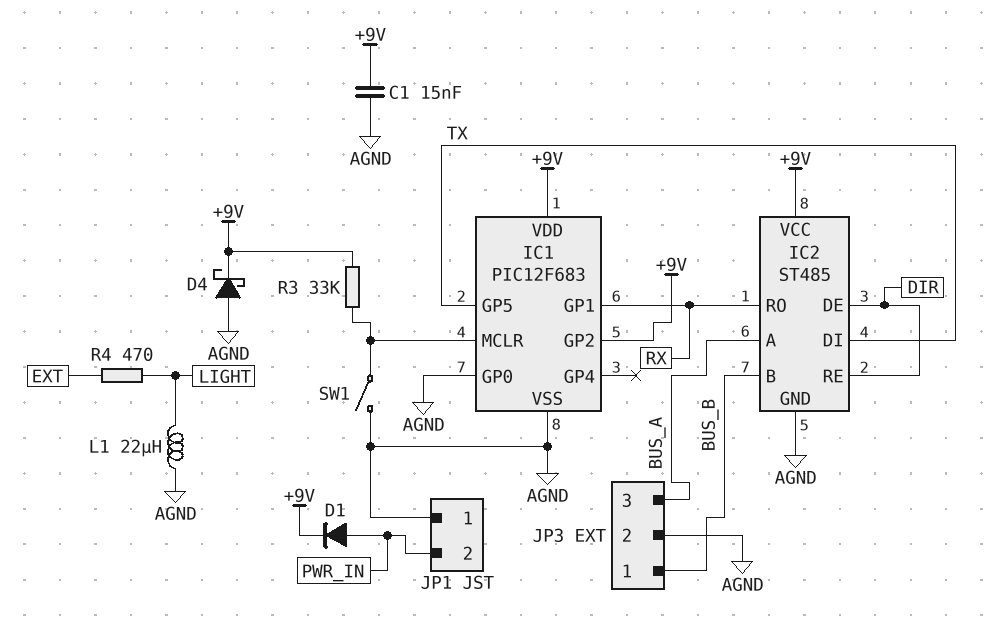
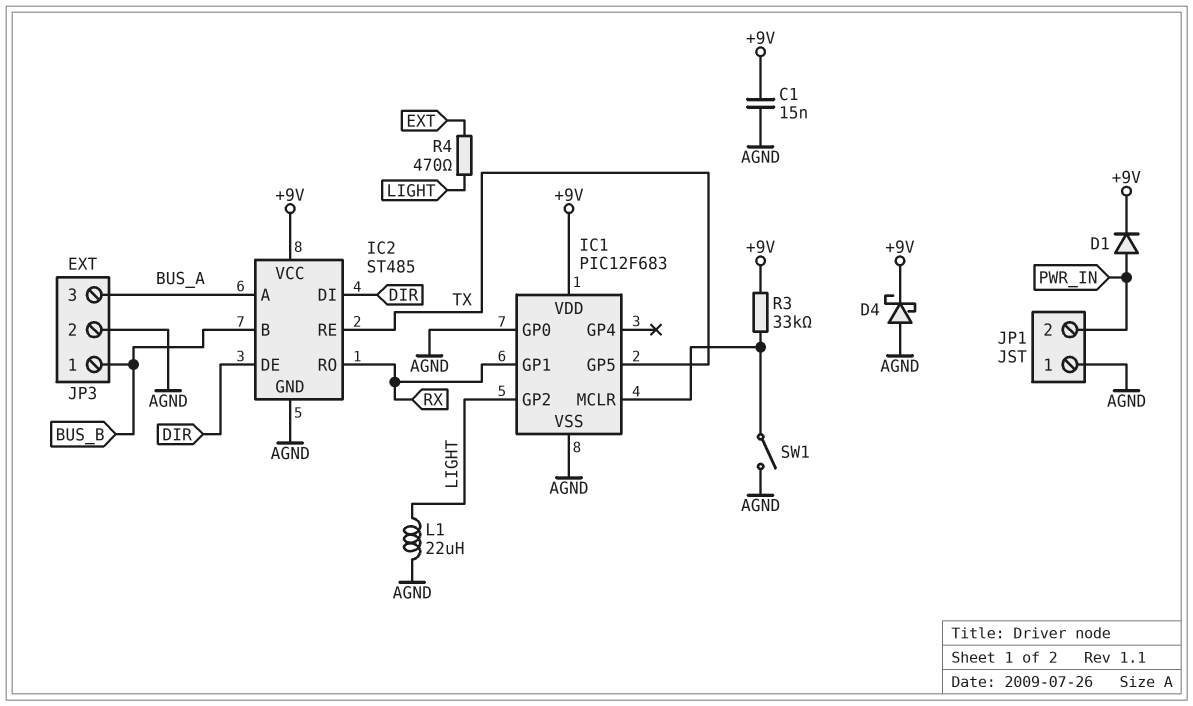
IC1 pin GP2: +9V -> LIGHT
IC2 pin DI: TX -> DIR
IC2 pin RE: DIR -> TX

